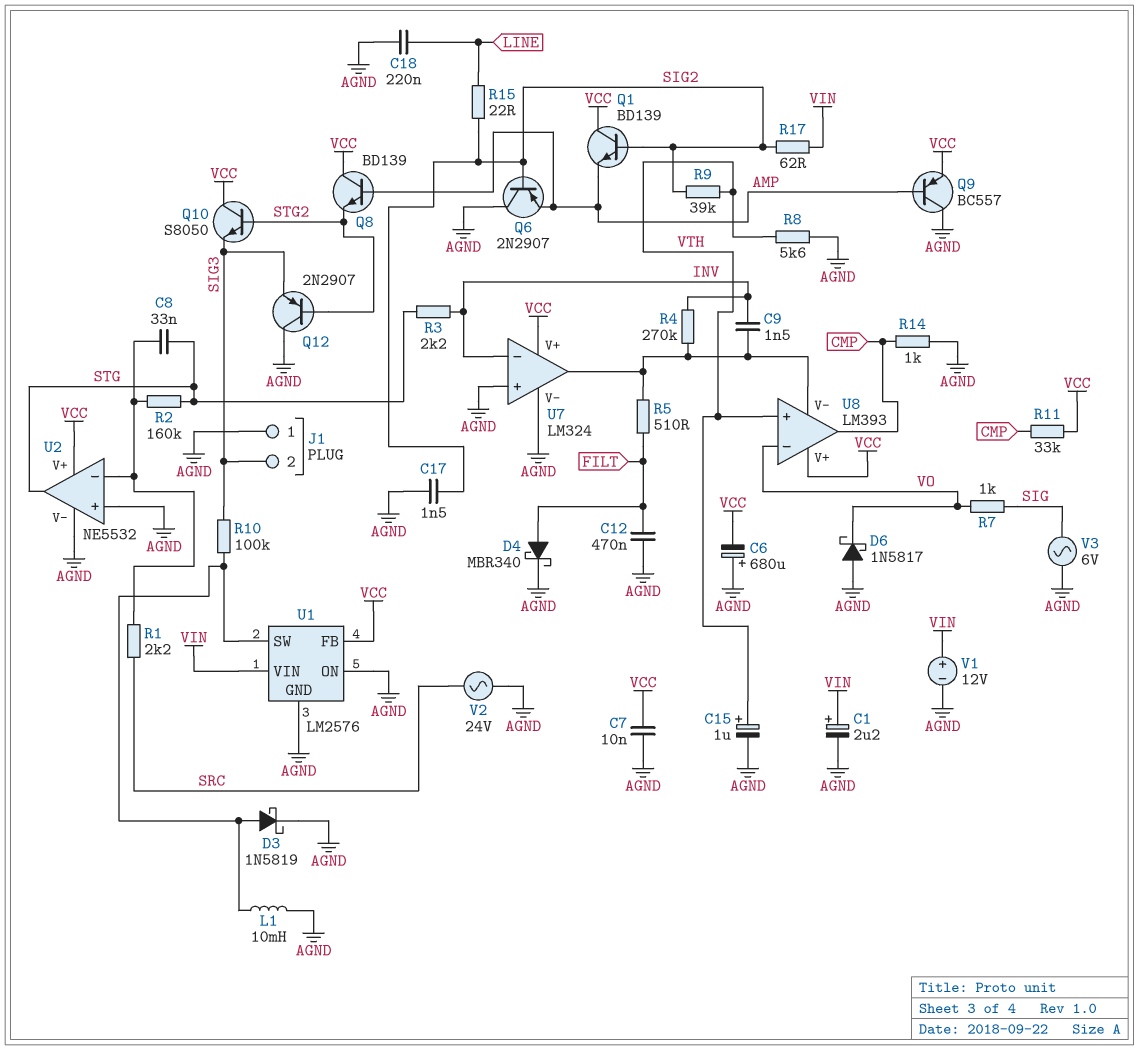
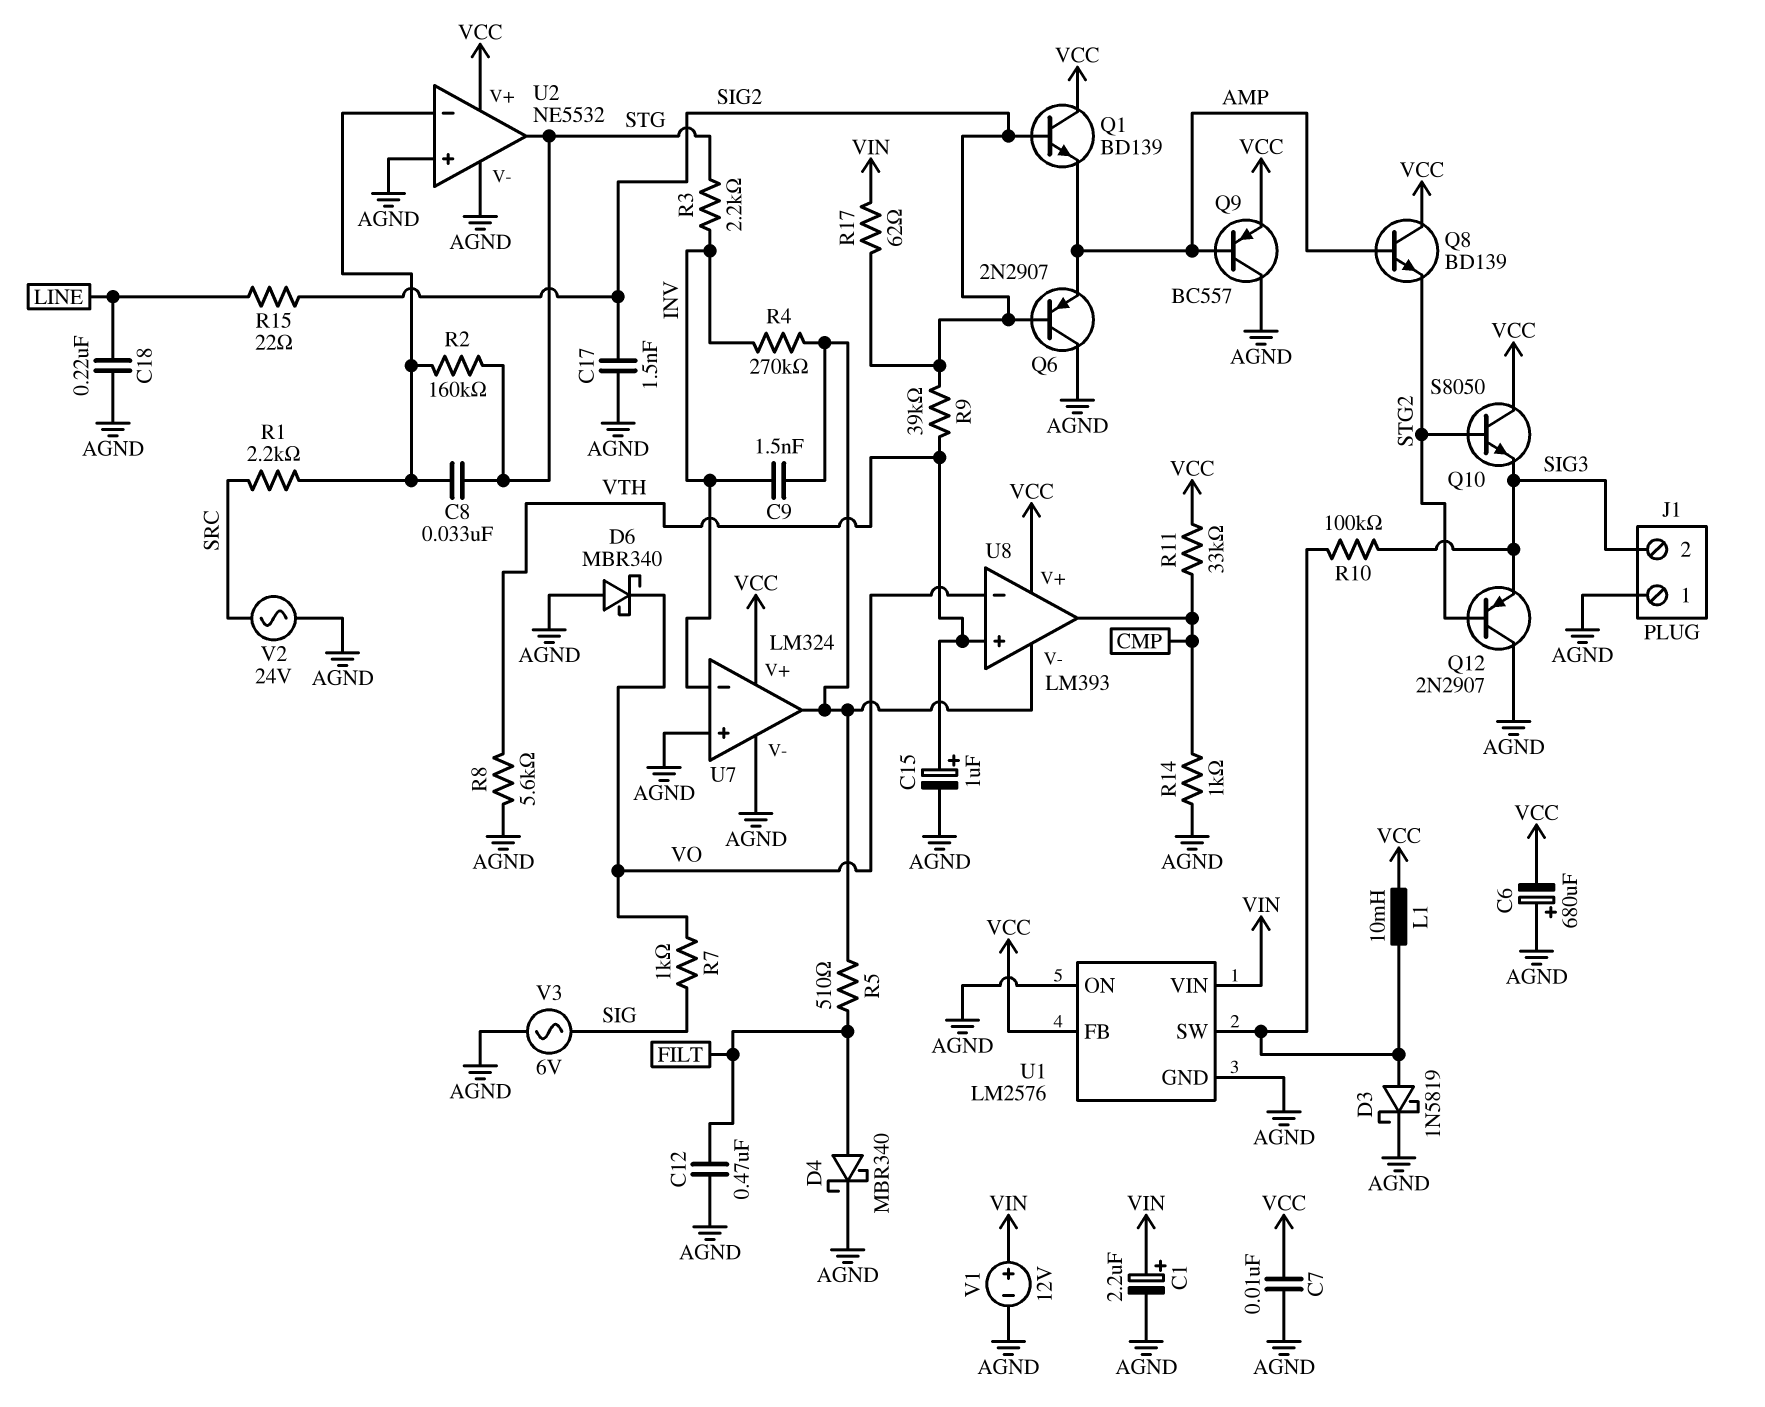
D6: schottky 1N5817 (A AGND, K VO) -> schottky MBR340 (A AGND, K VO)
L1: 10mH (AGND, U1/SW) -> 10mH (U1/SW, VCC)

